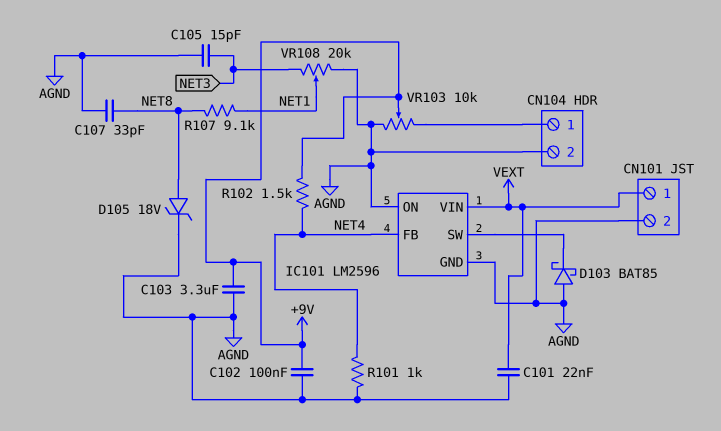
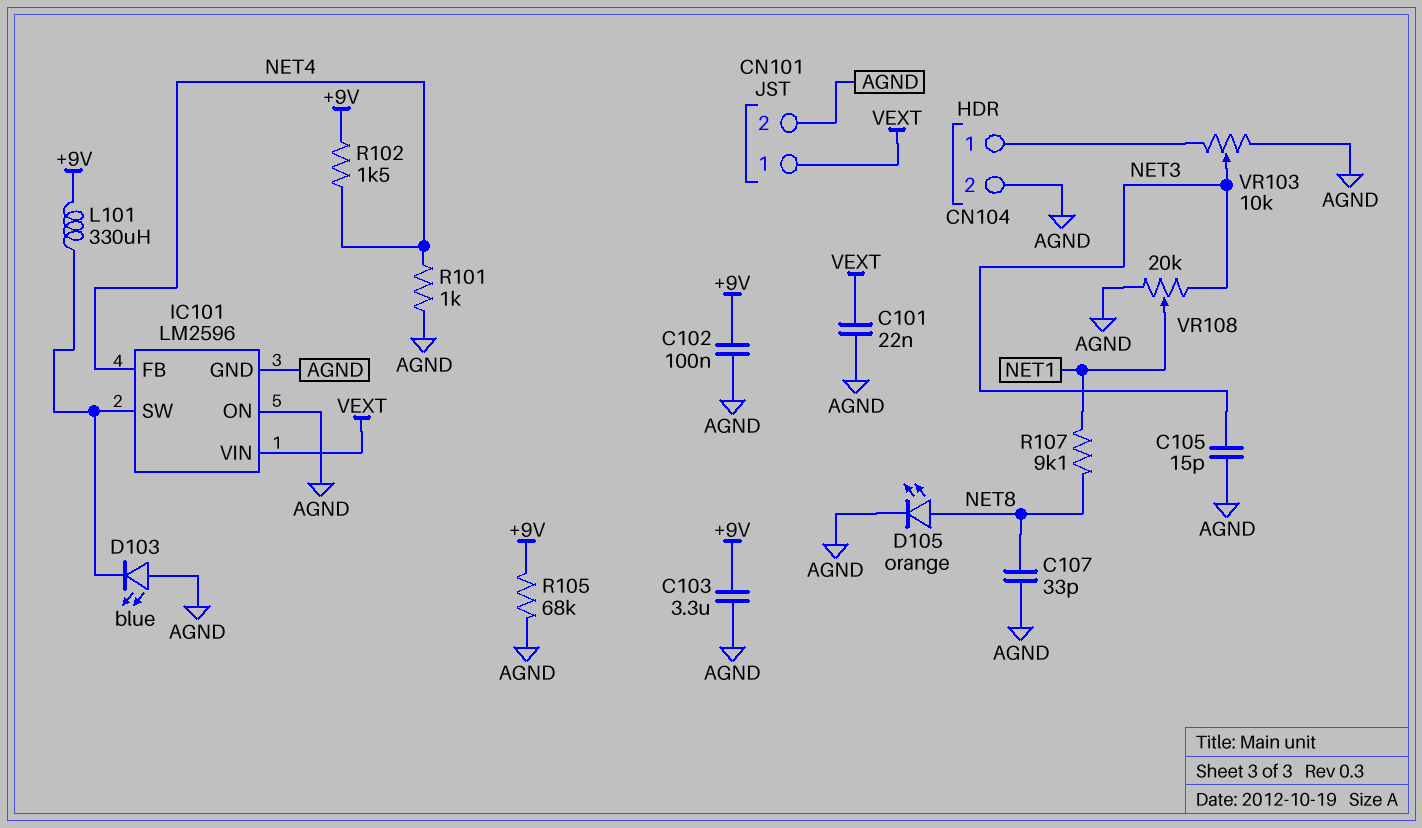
D103: schottky BAT85 (A AGND, K IC101/SW) -> LED blue (A AGND, K IC101/SW)
D105: zener 18V (A NET8, K AGND) -> LED orange (A NET8, K AGND)
L101: none -> 330uH (+9V, IC101/SW)
R105: none -> 68k (+9V, AGND)
VR103: 10k (AGND, CN104/1, wiper +9V) -> 10k (AGND, CN104/1, wiper NET3)

